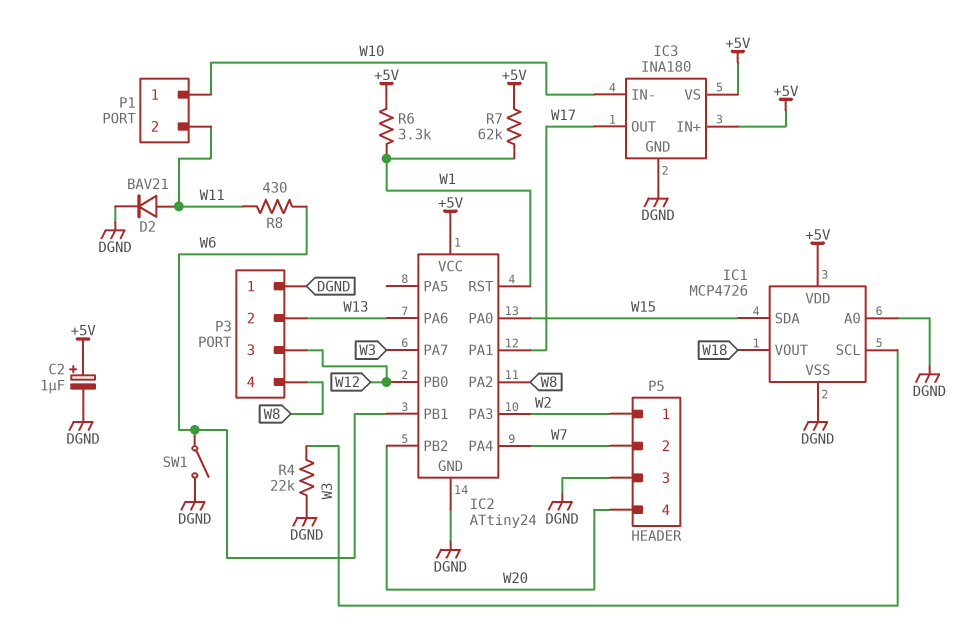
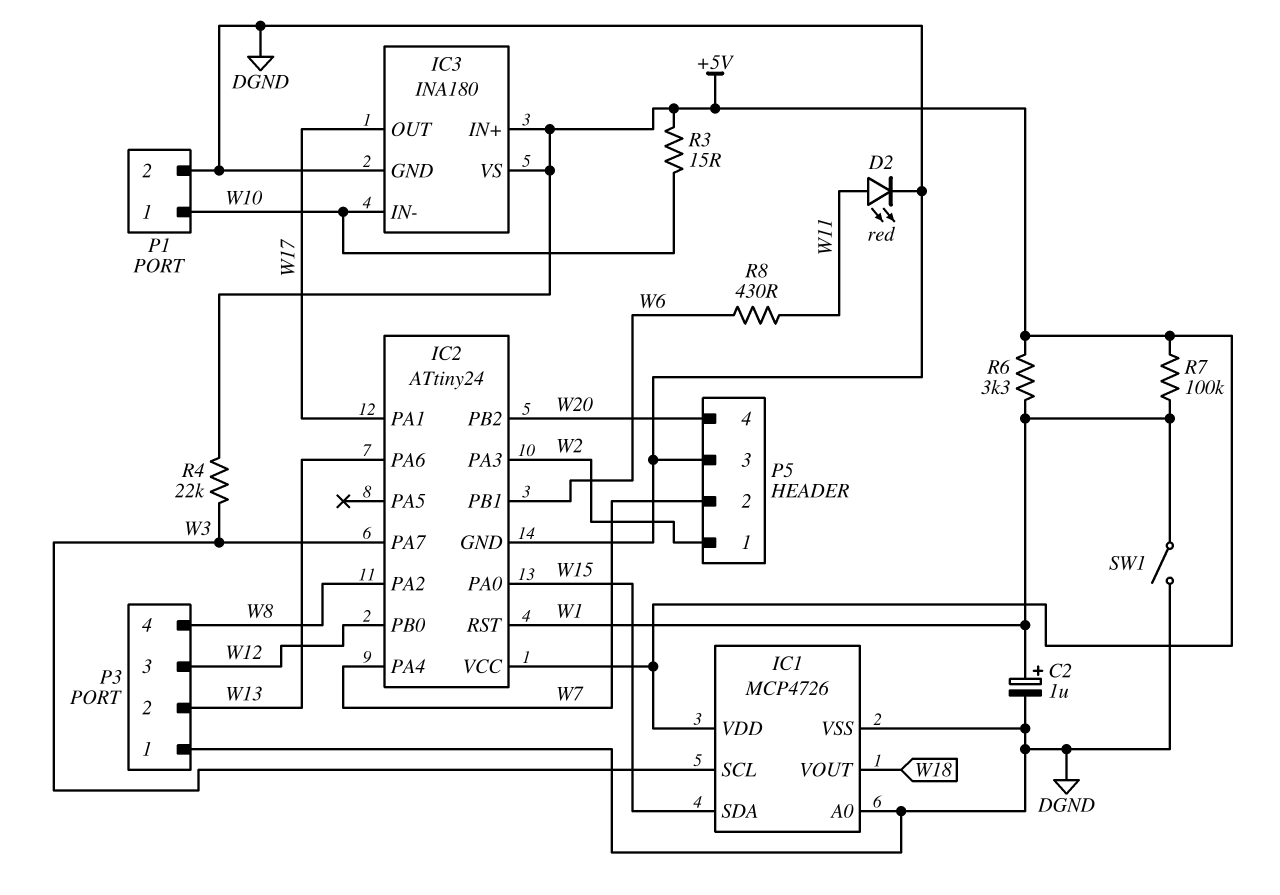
C2: 1uF (plus +5V, minus DGND) -> 1uF (plus W1, minus DGND)
D2: diode BAV21 (A W11, K DGND) -> LED red (A W11, K DGND)
P1 pin 2: W11 -> DGND
R3: none -> 15 (+5V, W10)
R4: 22k (DGND, W3) -> 22k (+5V, W3)
R7: 62k (+5V, W1) -> 100k (+5V, W1)
SW1: switch (DGND, W6) -> switch (DGND, W1)

